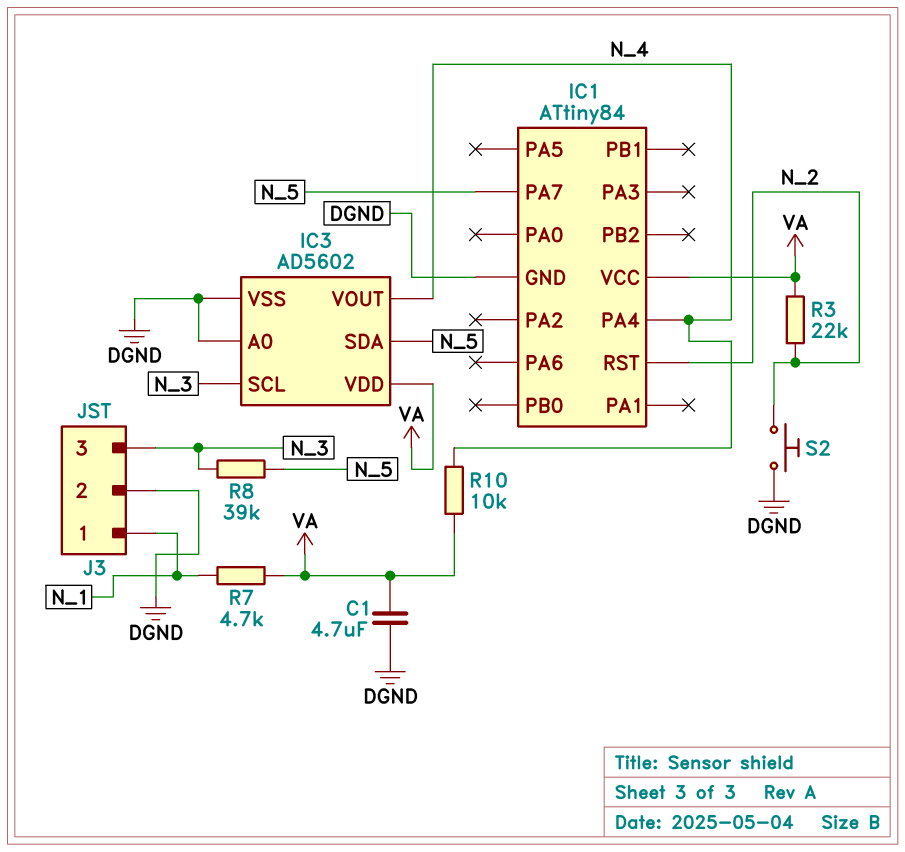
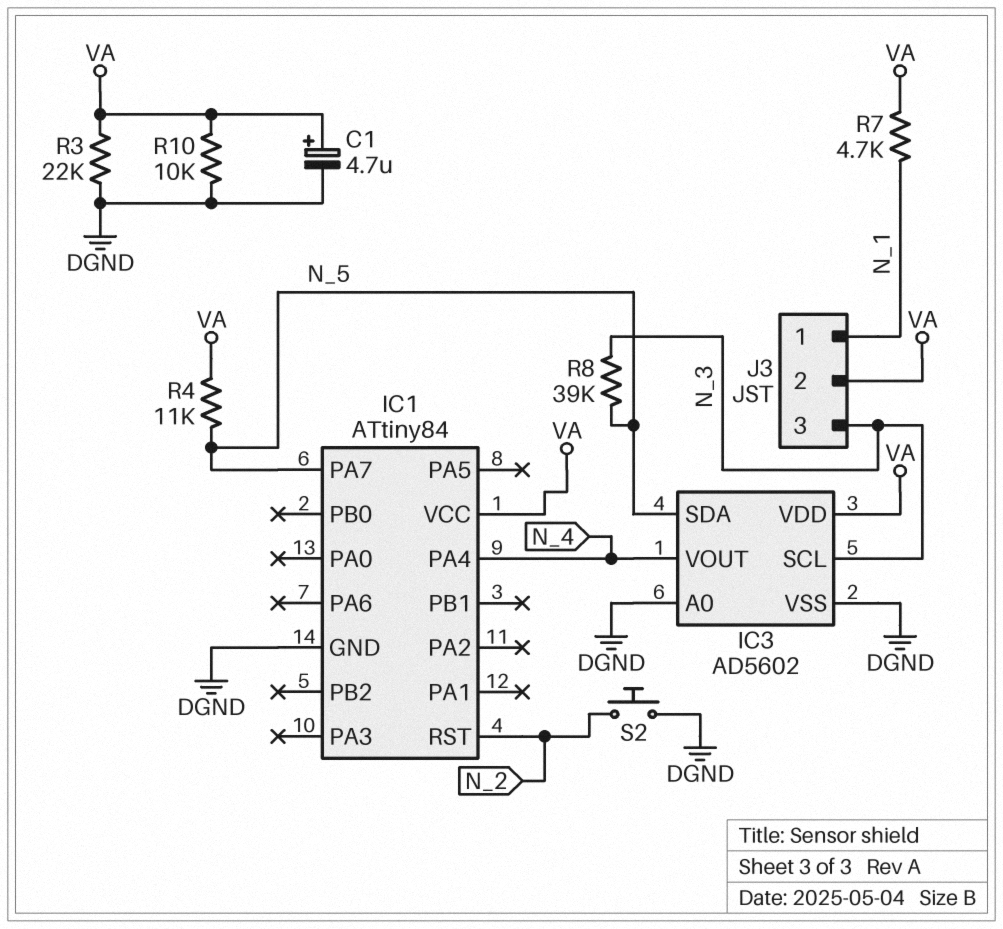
C1: 4.7uF (DGND, VA) -> 4.7uF (plus VA, minus DGND)
J3 pin 2: DGND -> VA
R3: 22k (N_2, VA) -> 22k (DGND, VA)
R4: none -> 11k (N_5, VA)
R10: 10k (N_4, VA) -> 10k (DGND, VA)

